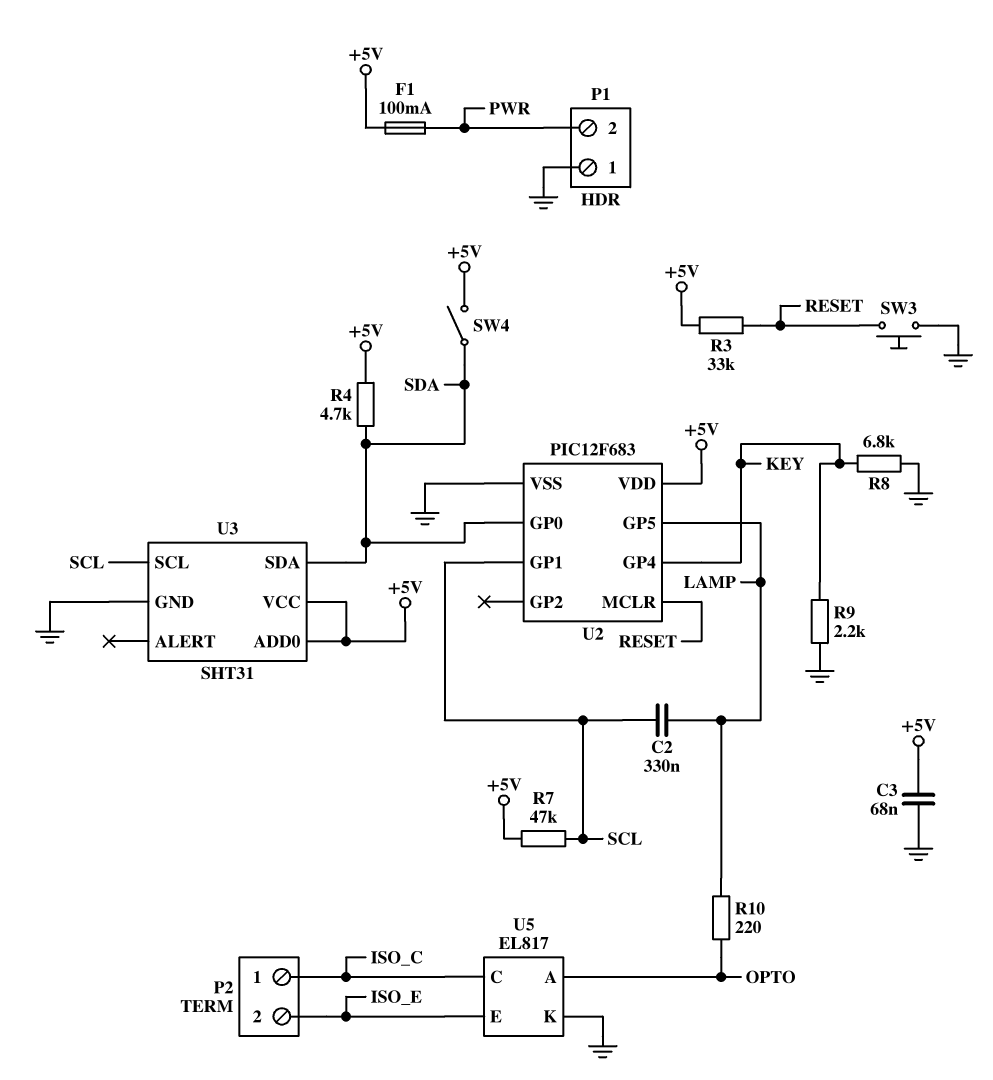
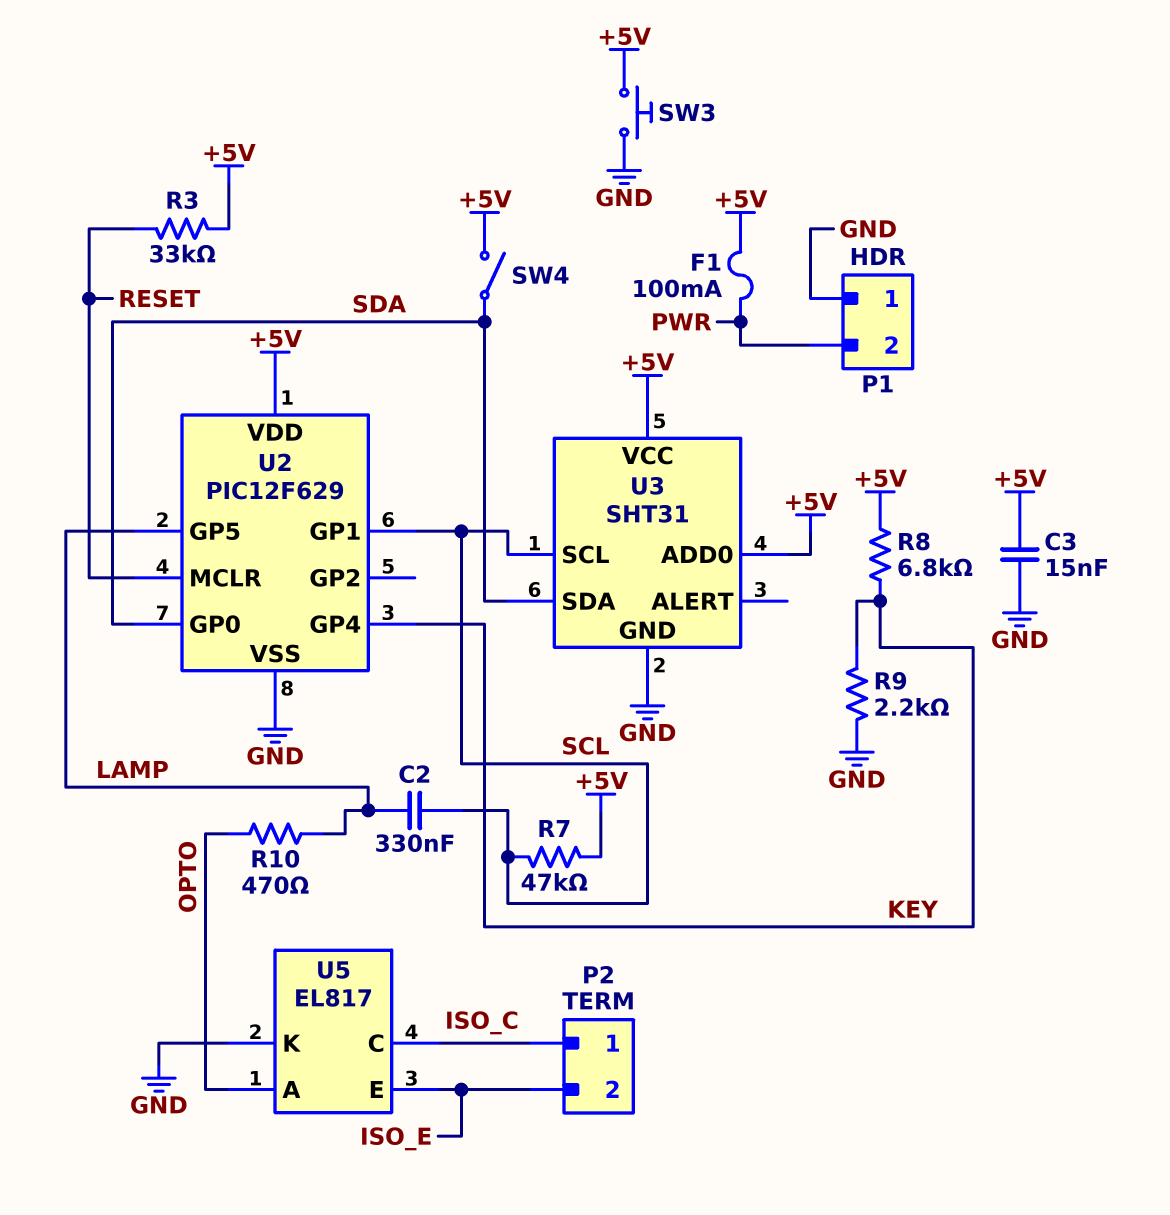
C3: 68nF (+5V, GND) -> 15nF (+5V, GND)
R4: 4.7k (+5V, SDA) -> none
R8: 6.8k (GND, KEY) -> 6.8k (+5V, KEY)
R10: 220 (LAMP, OPTO) -> 470 (LAMP, OPTO)
SW3: button (GND, RESET) -> button (+5V, GND)
U2: PIC12F683 -> PIC12F629

